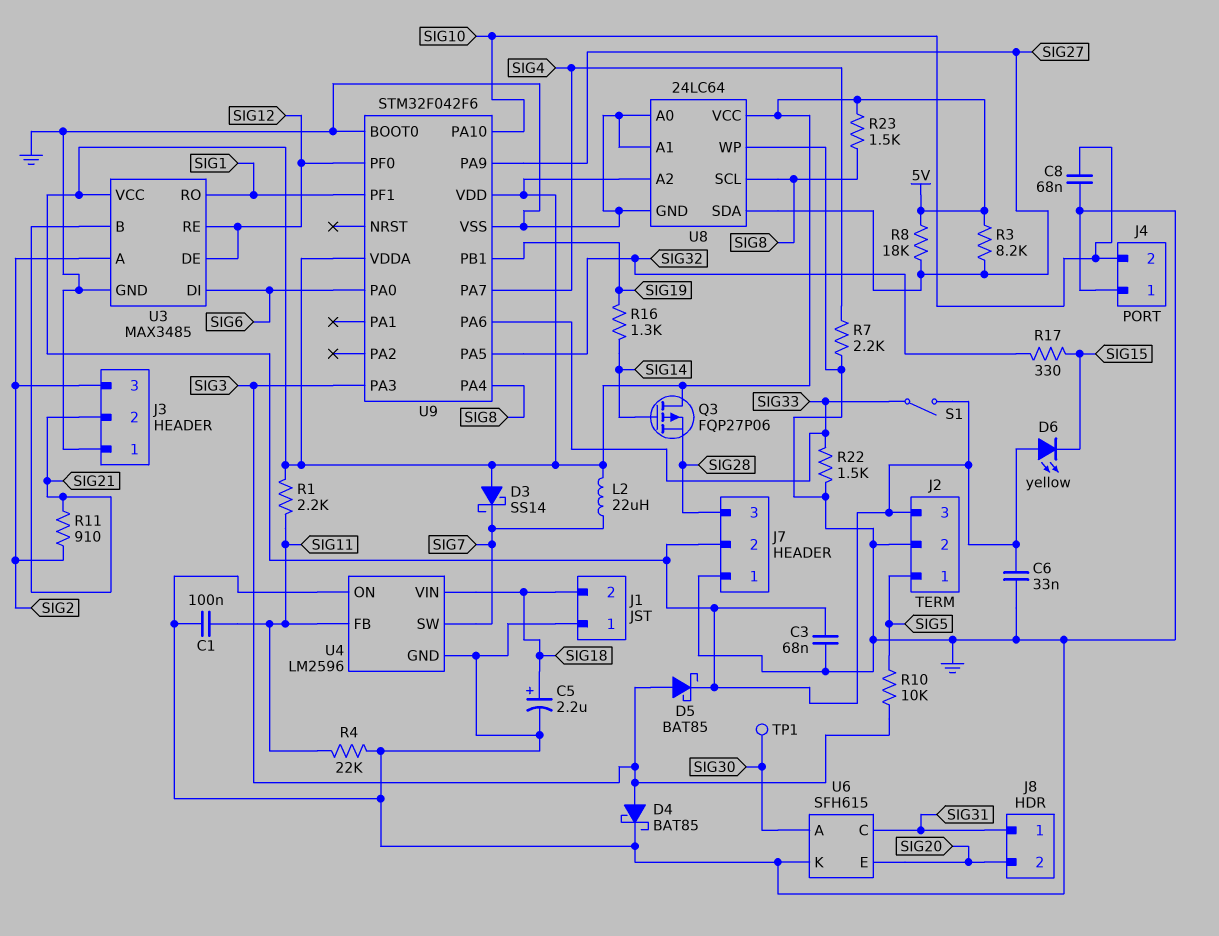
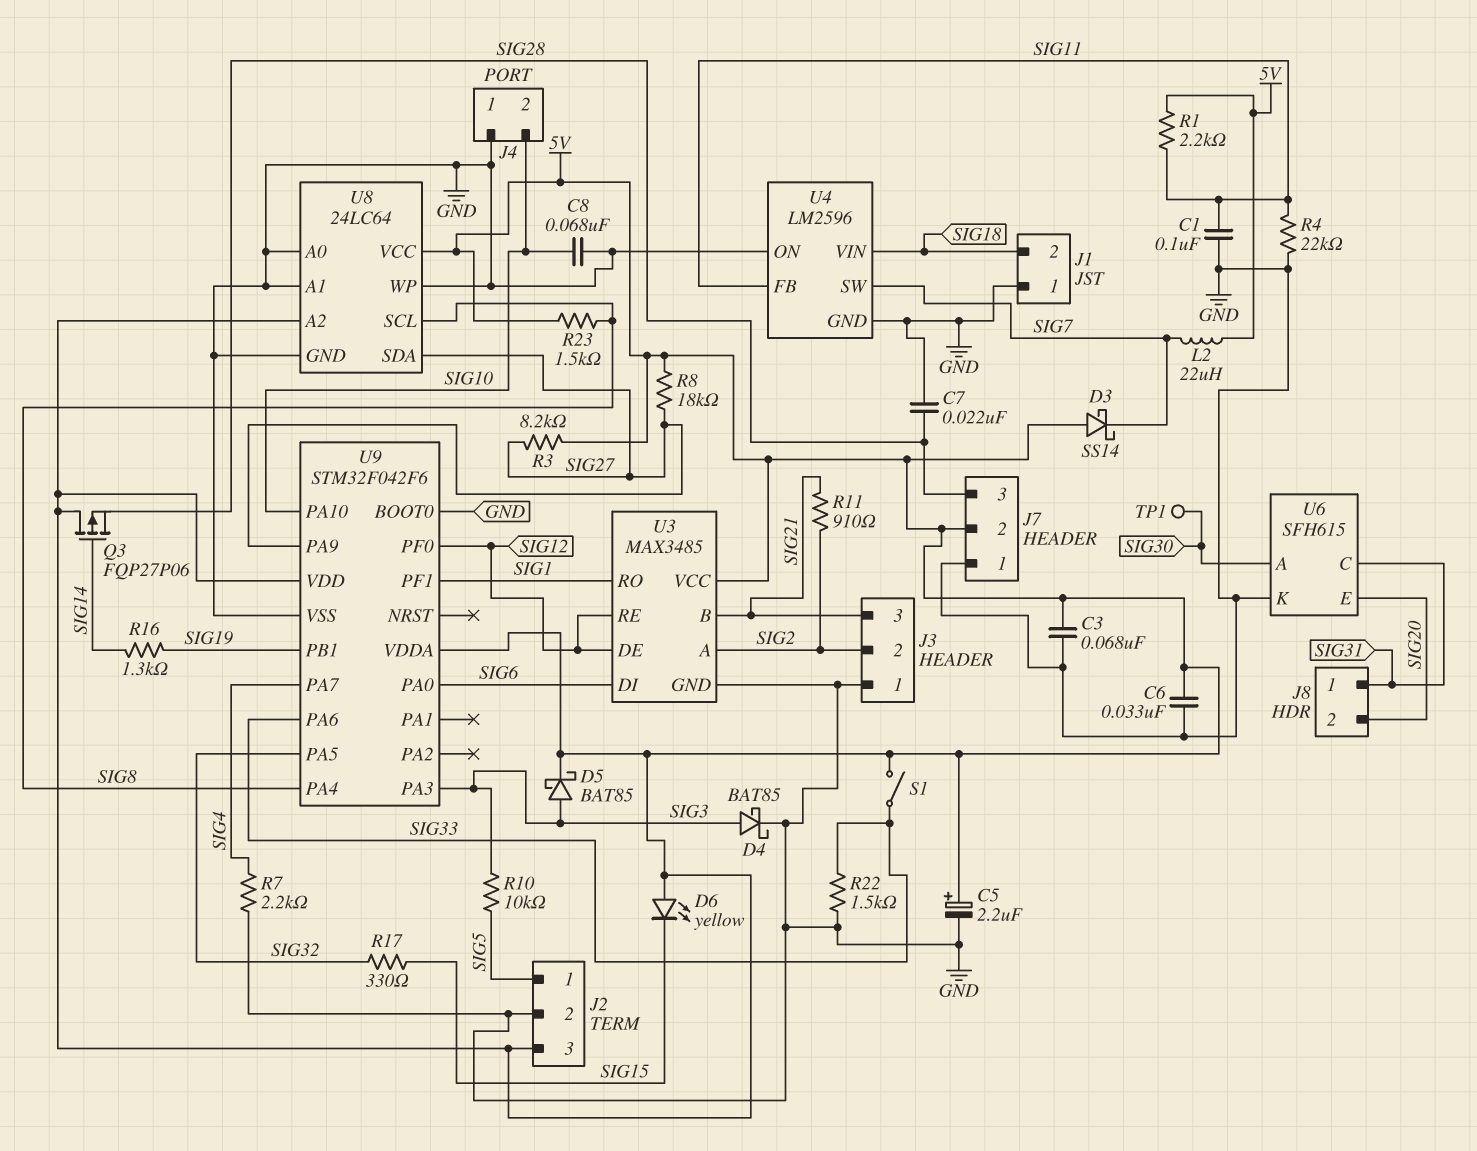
C5: 2.2uF (plus SIG18, minus GND) -> 2.2uF (plus 5V, minus GND)
C7: none -> 22nF (GND, SIG28)
J3 pin 2: SIG21 -> SIG2
J3 pin 3: SIG2 -> SIG21

